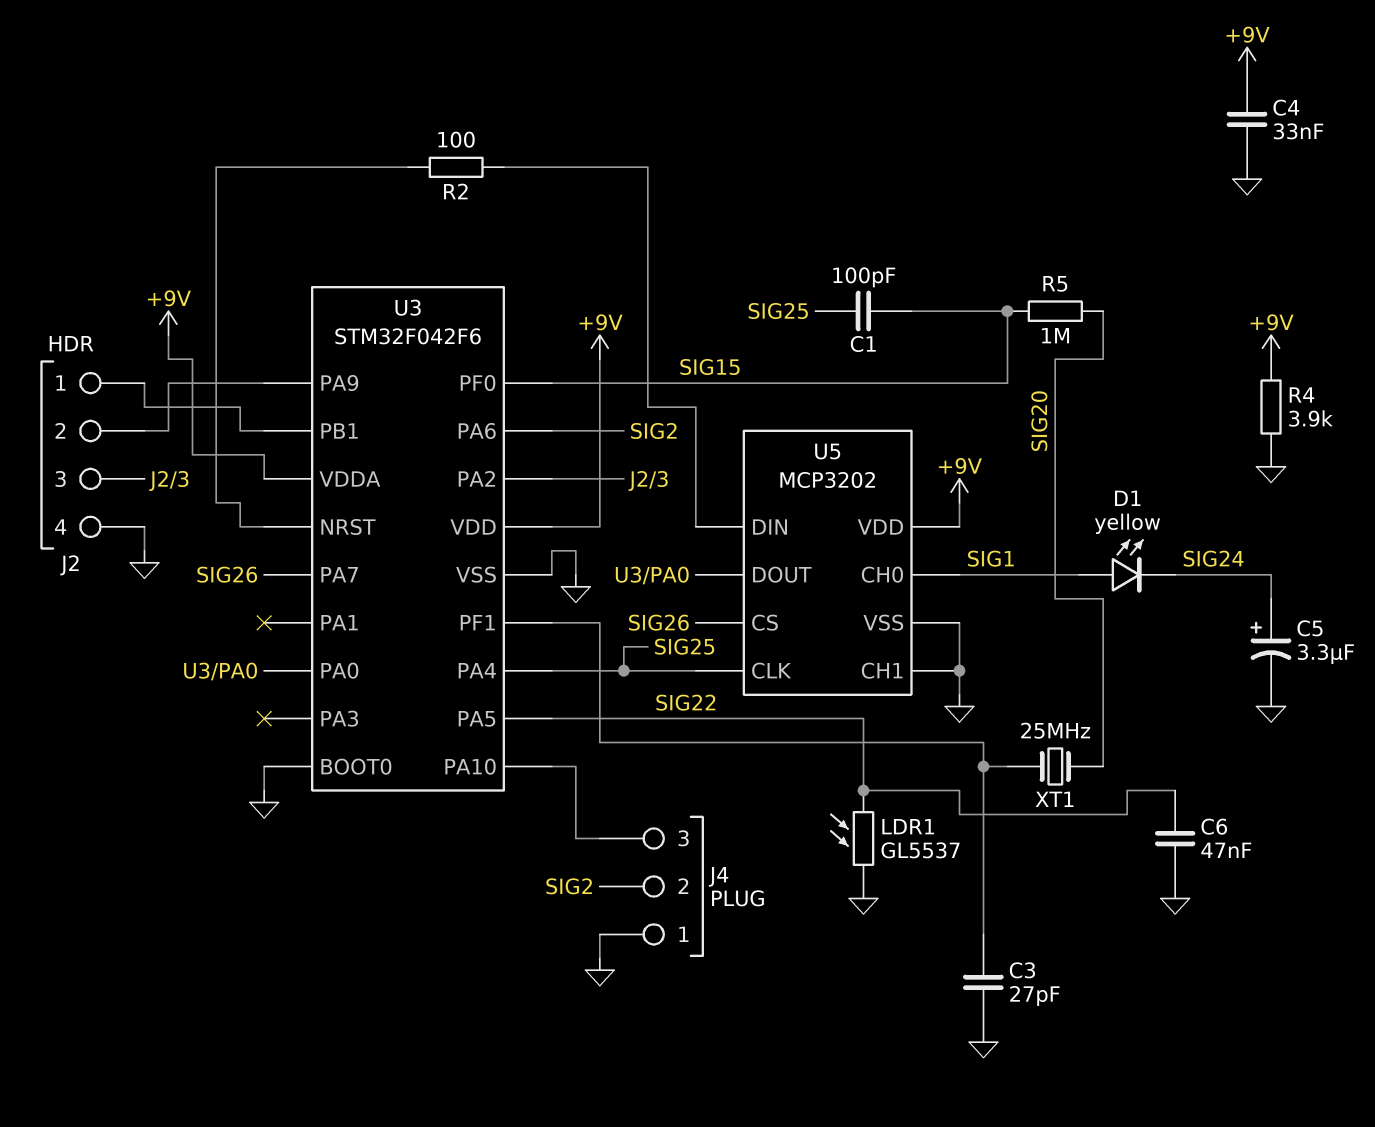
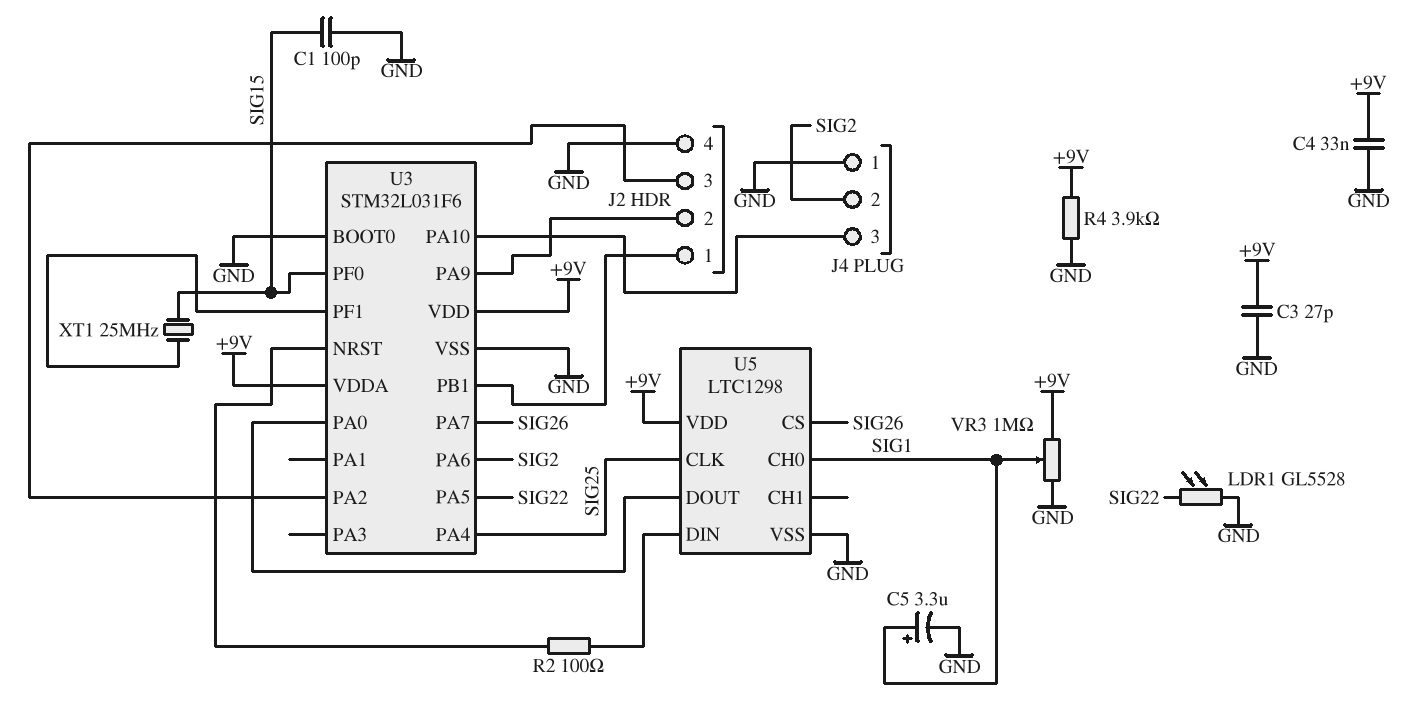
C1: 100pF (SIG15, SIG25) -> 100pF (GND, SIG15)
C3: 27pF (GND, U3/PF1) -> 27pF (+9V, GND)
C5: 3.3uF (plus SIG24, minus GND) -> 3.3uF (plus SIG1, minus GND)
C6: 47nF (GND, SIG22) -> none
D1: LED yellow (A SIG1, K SIG24) -> none
LDR1: GL5537 (GND, SIG22) -> GL5528 (GND, SIG22)
R5: 1M (SIG15, SIG20) -> none
U3: STM32F042F6 -> STM32L031F6
U5: MCP3202 -> LTC1298
U5 pin CH1: GND -> none
VR3: none -> 1M (+9V, GND, wiper SIG1)
XT1: 25MHz (SIG20, U3/PF1) -> 25MHz (SIG15, U3/PF1)

